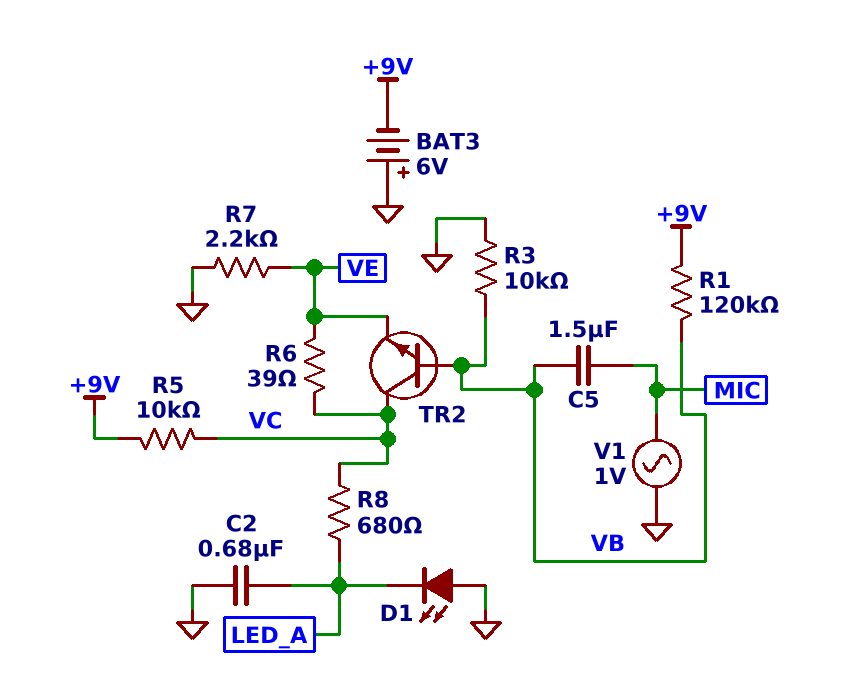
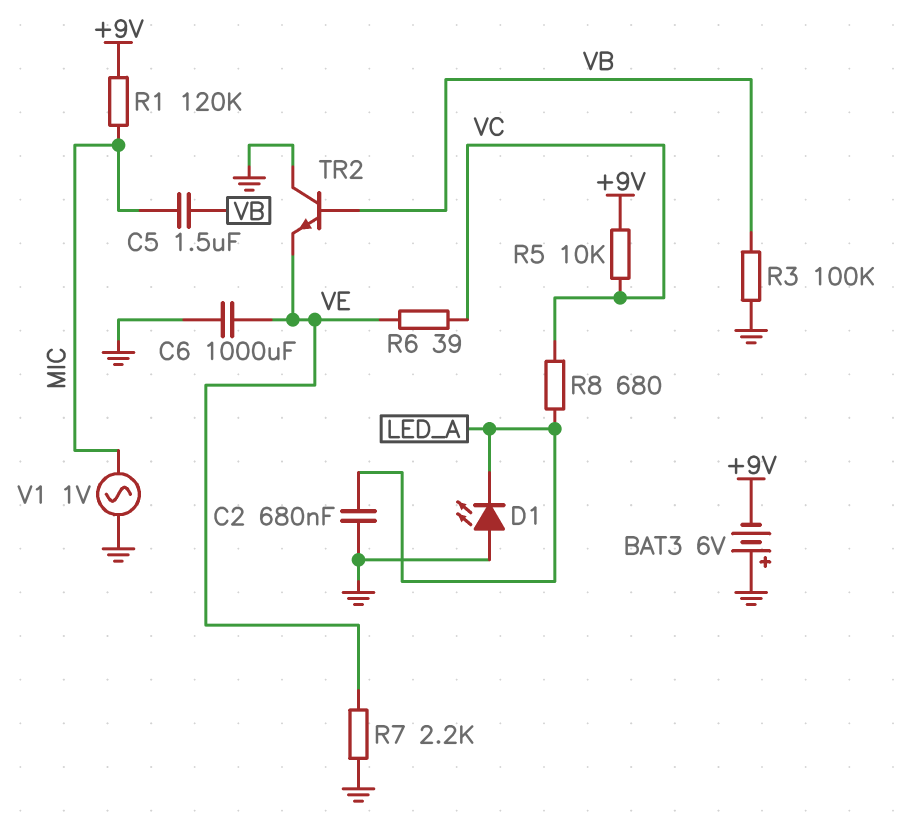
C6: none -> 1000uF (GND, VE)
R1: 120k (+9V, VB) -> 120k (+9V, MIC)
R3: 10k (GND, VB) -> 100k (GND, VB)
TR2: NPN (B VB, C VC, E VE) -> NPN (B VB, C GND, E VE)

